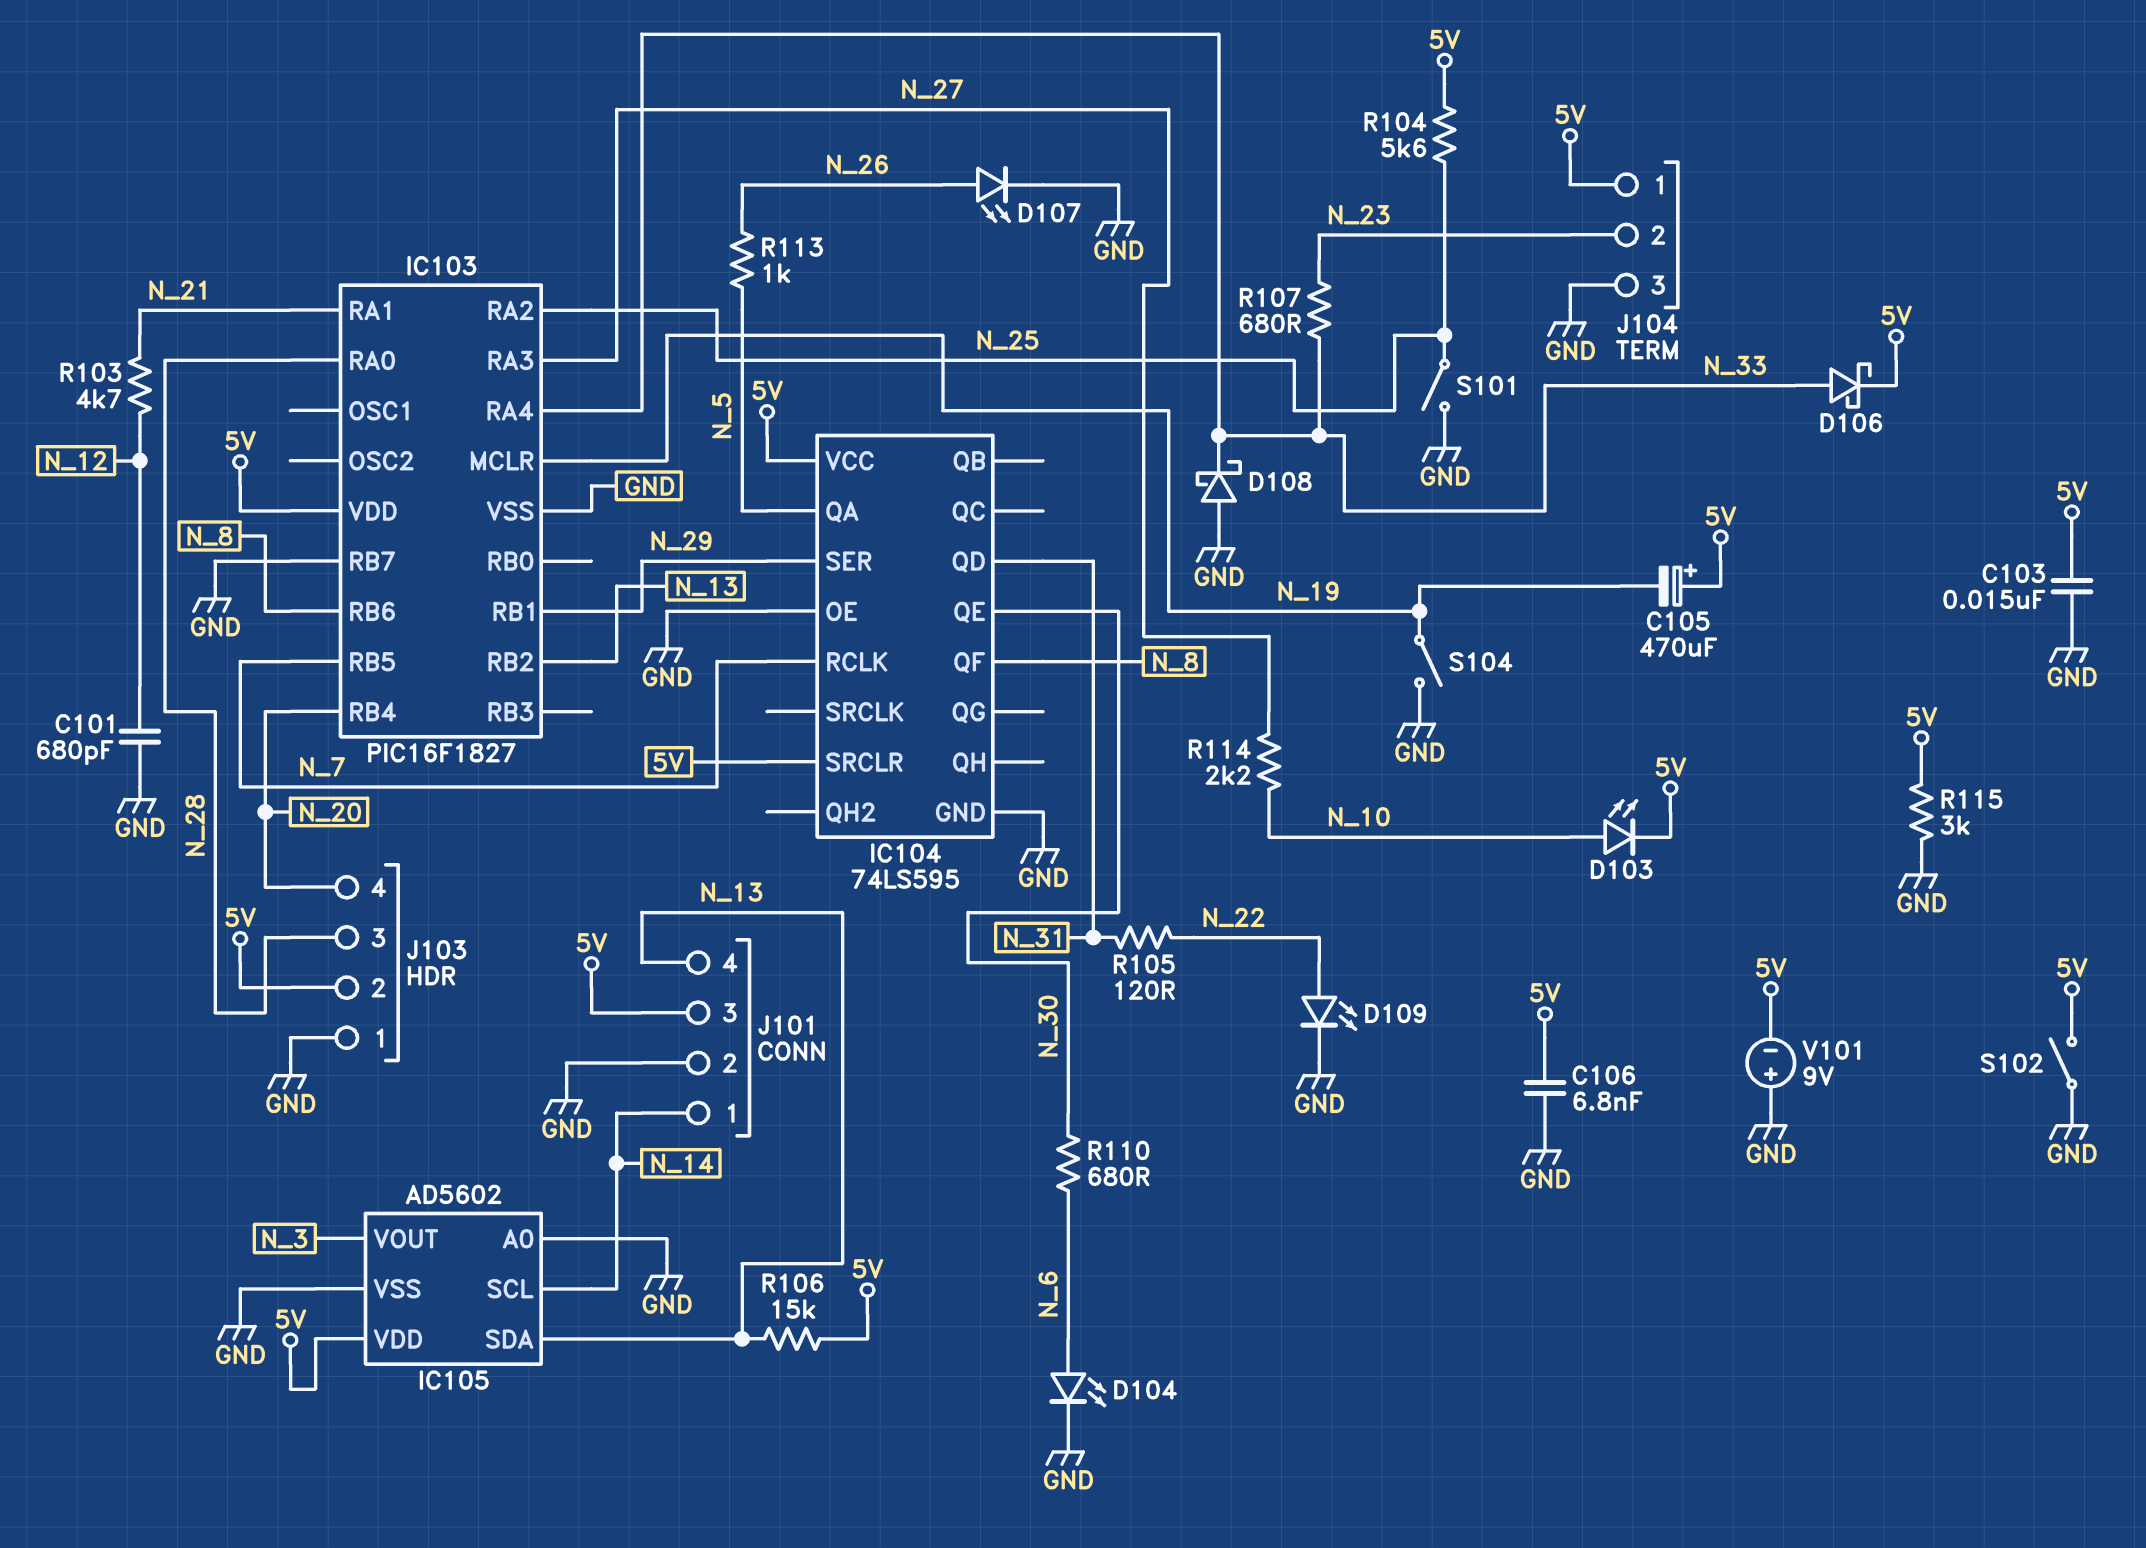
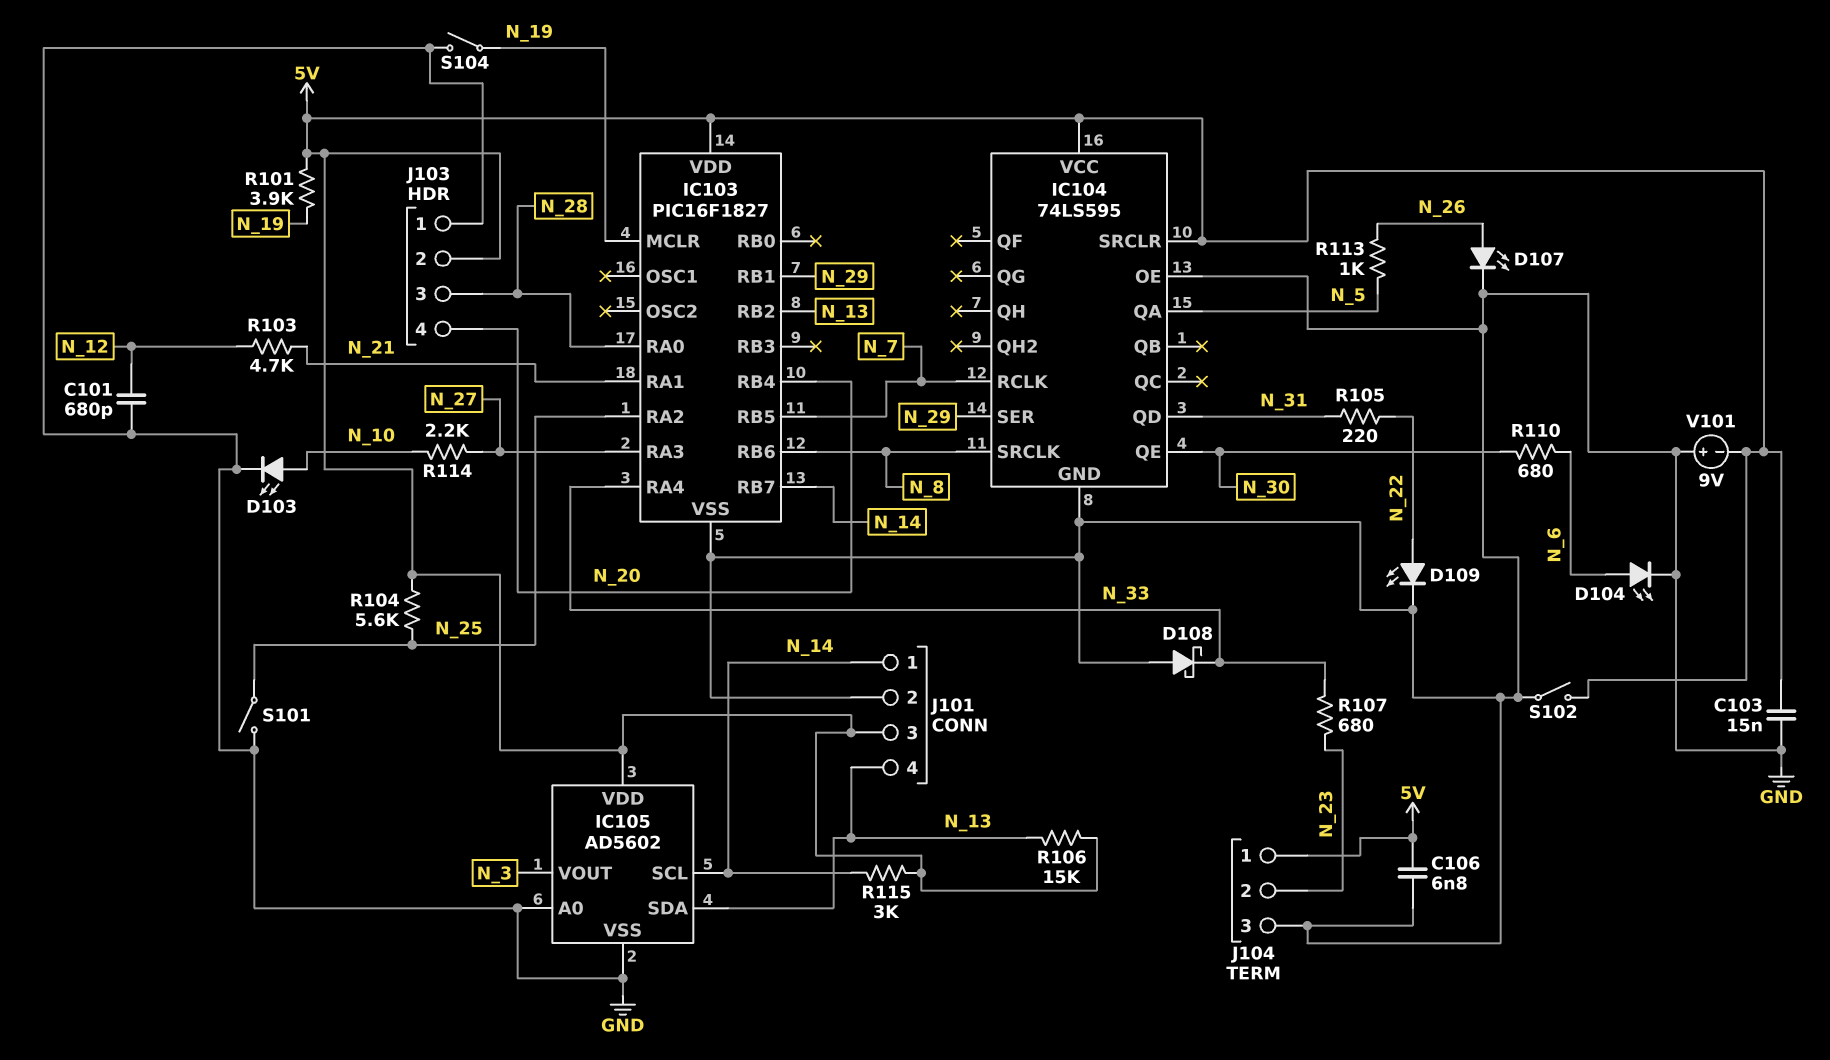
C105: 470uF (plus 5V, minus N_19) -> none
D103: LED (A N_10, K 5V) -> LED (A N_10, K GND)
D106: schottky (A N_33, K 5V) -> none
IC103 pin RB7: GND -> N_14
IC104 pin QF: N_8 -> none
IC104 pin SRCLK: none -> N_8
R101: none -> 3.9k (5V, N_19)
R105: 120 (N_22, N_31) -> 220 (N_22, N_31)
R115: 3k (5V, GND) -> 3k (5V, N_14)

